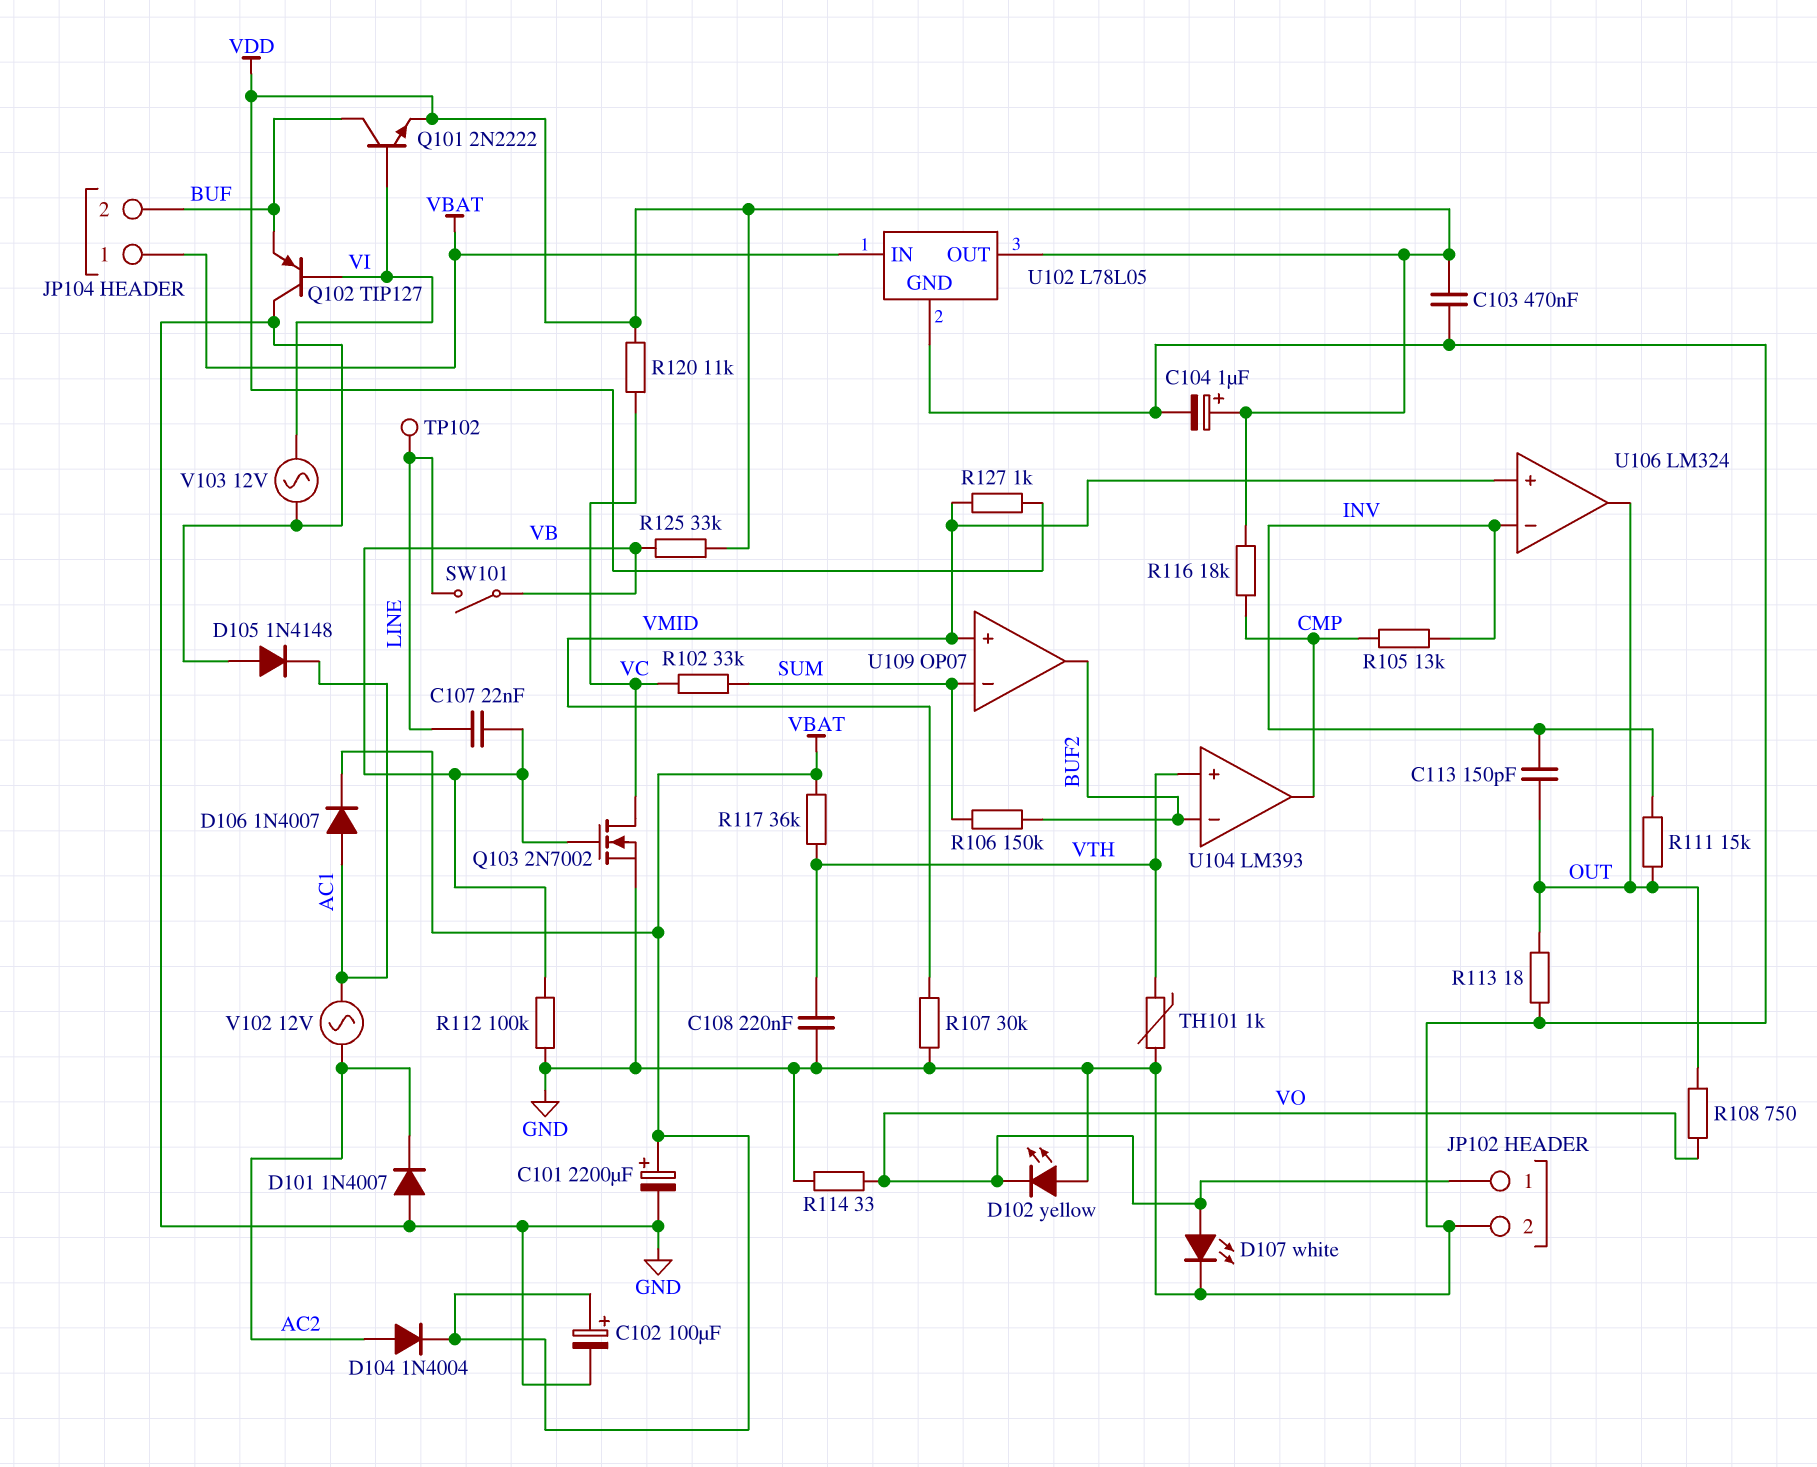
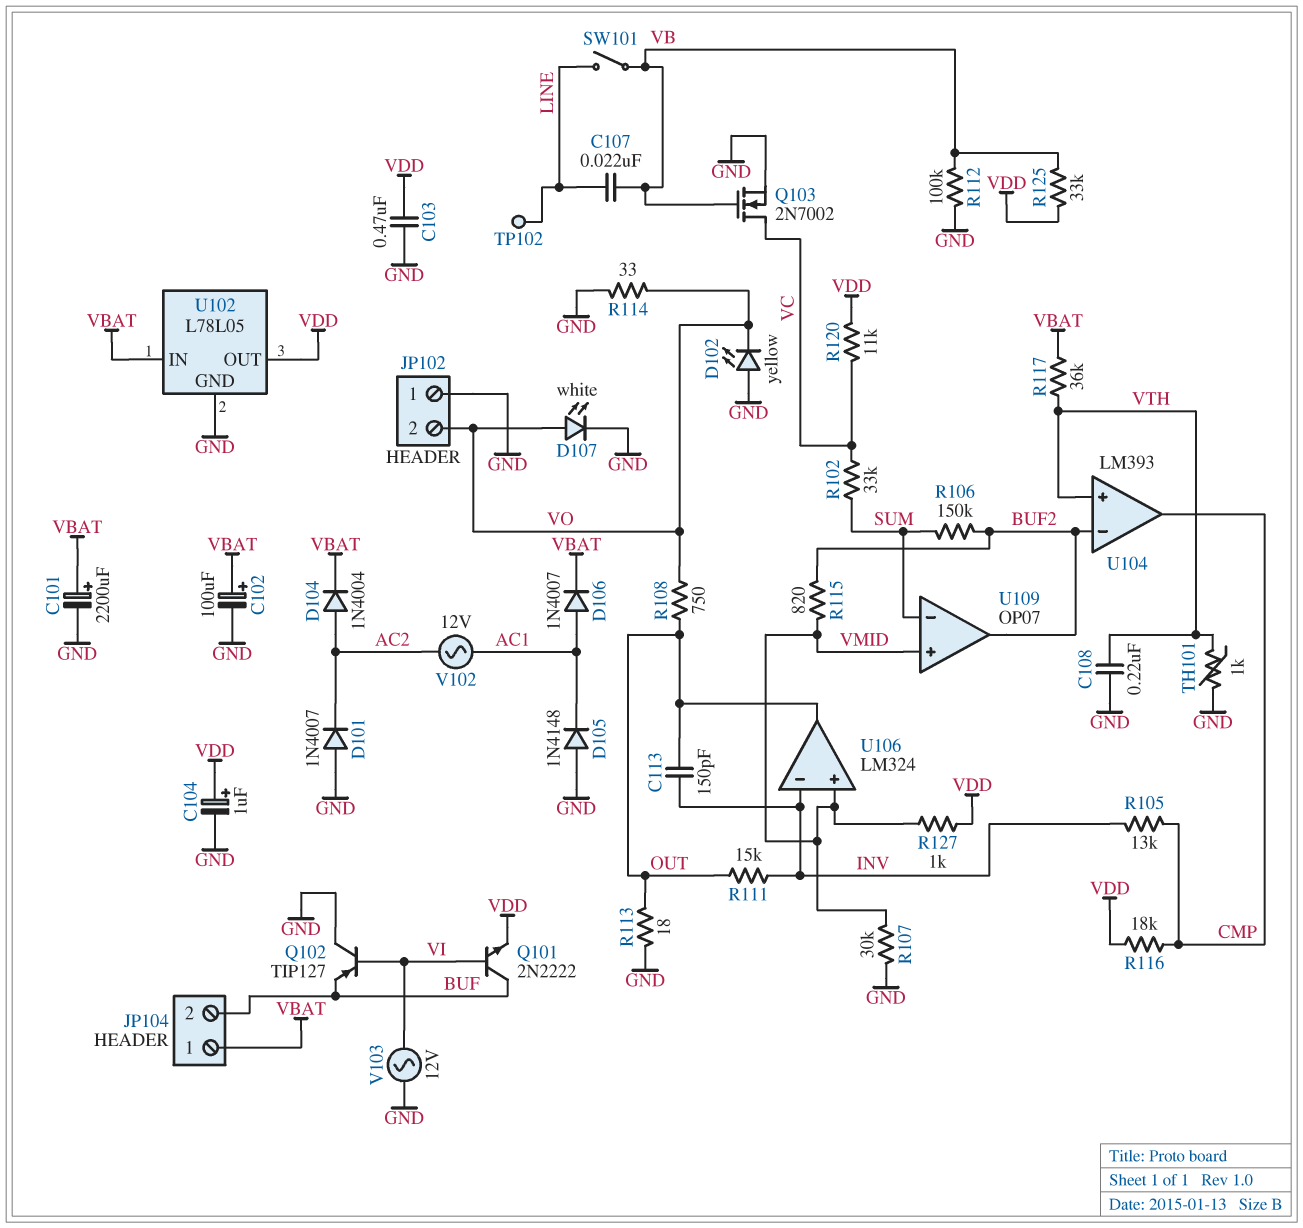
JP102 pin 1: VO -> GND
JP102 pin 2: GND -> VO
R115: none -> 820 (BUF2, VMID)

